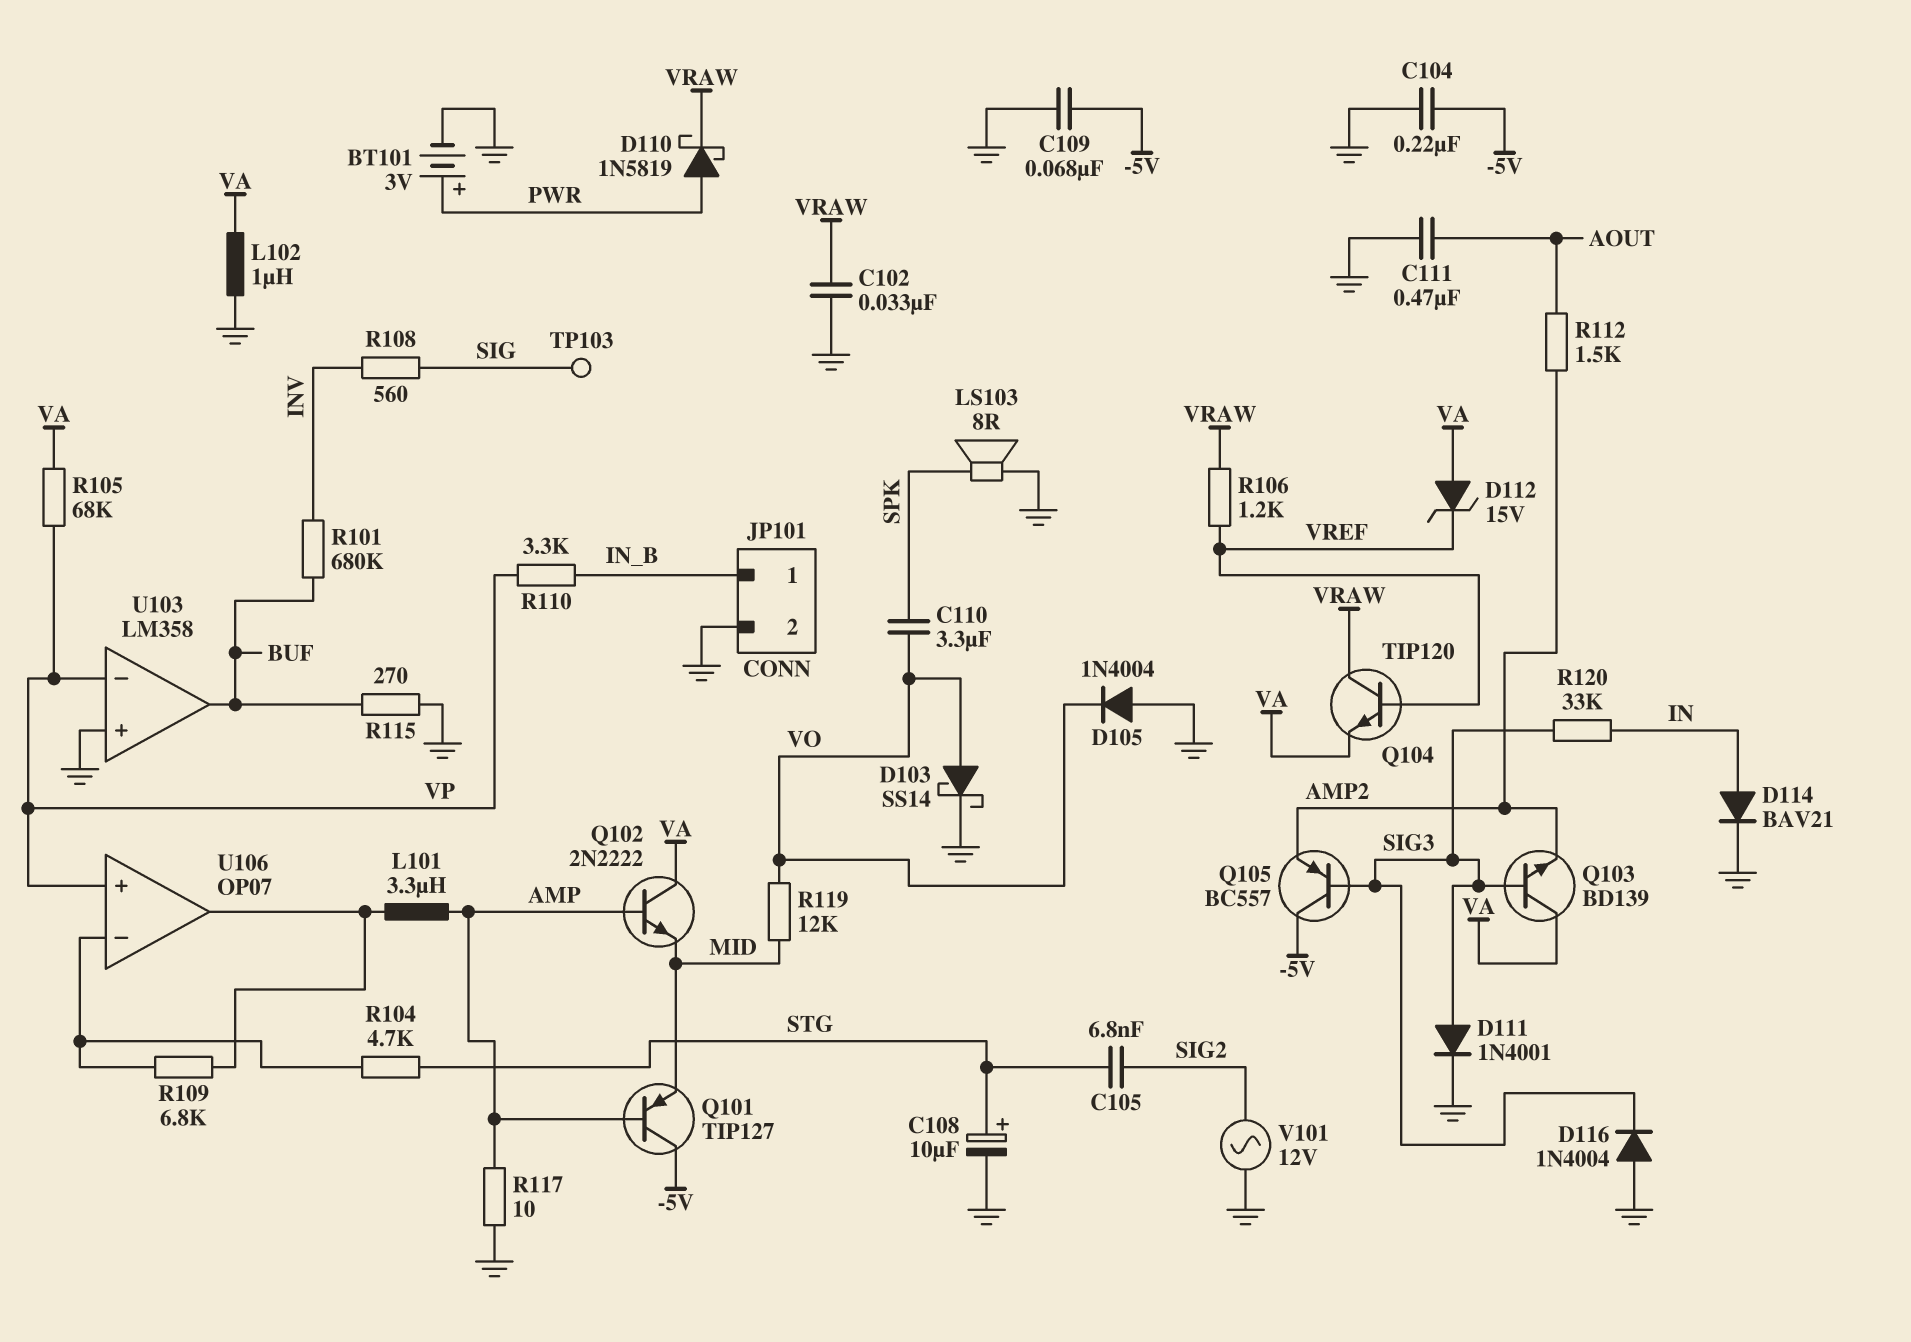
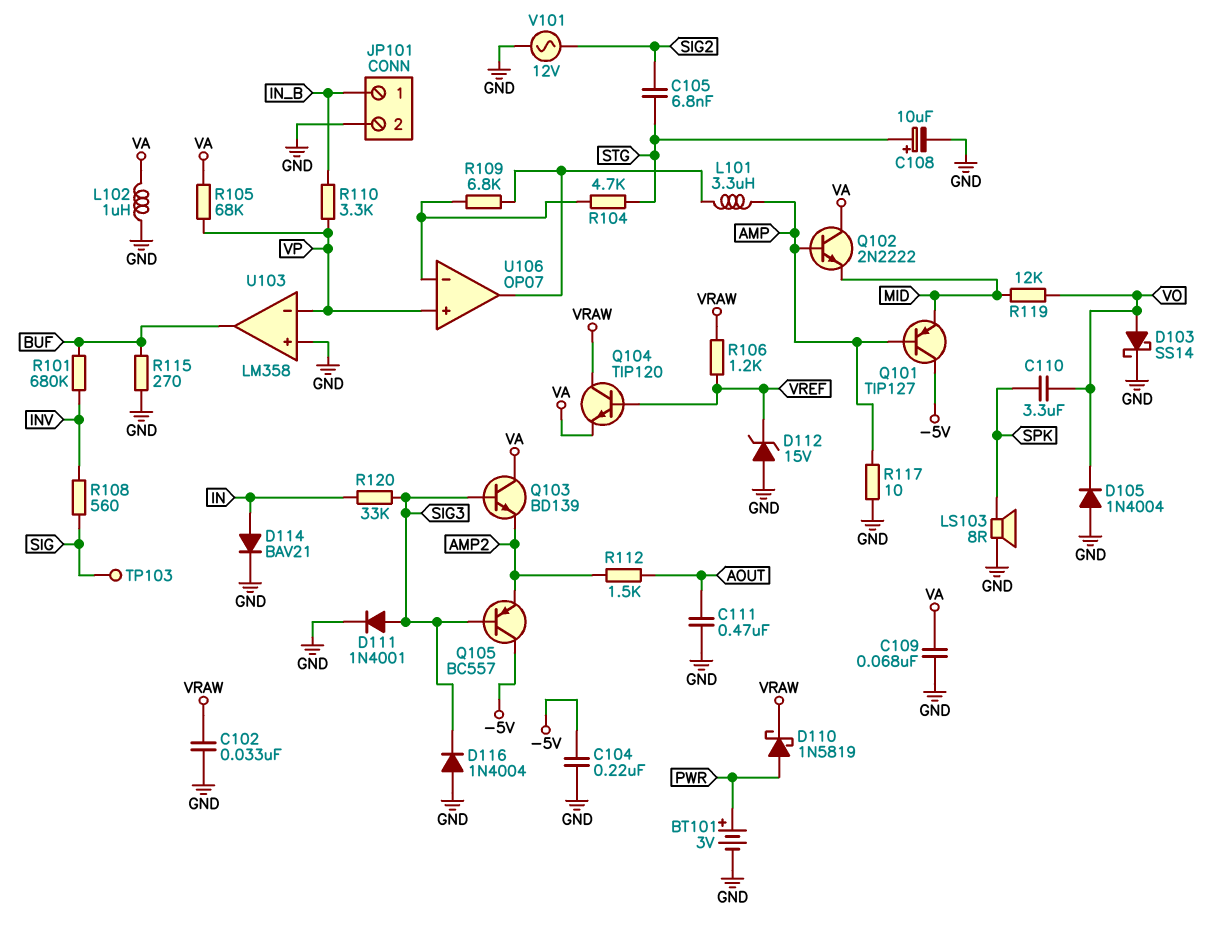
C109: 68nF (-5V, GND) -> 68nF (GND, VA)
D112: zener 15V (A VA, K VREF) -> zener 15V (A GND, K VREF)

